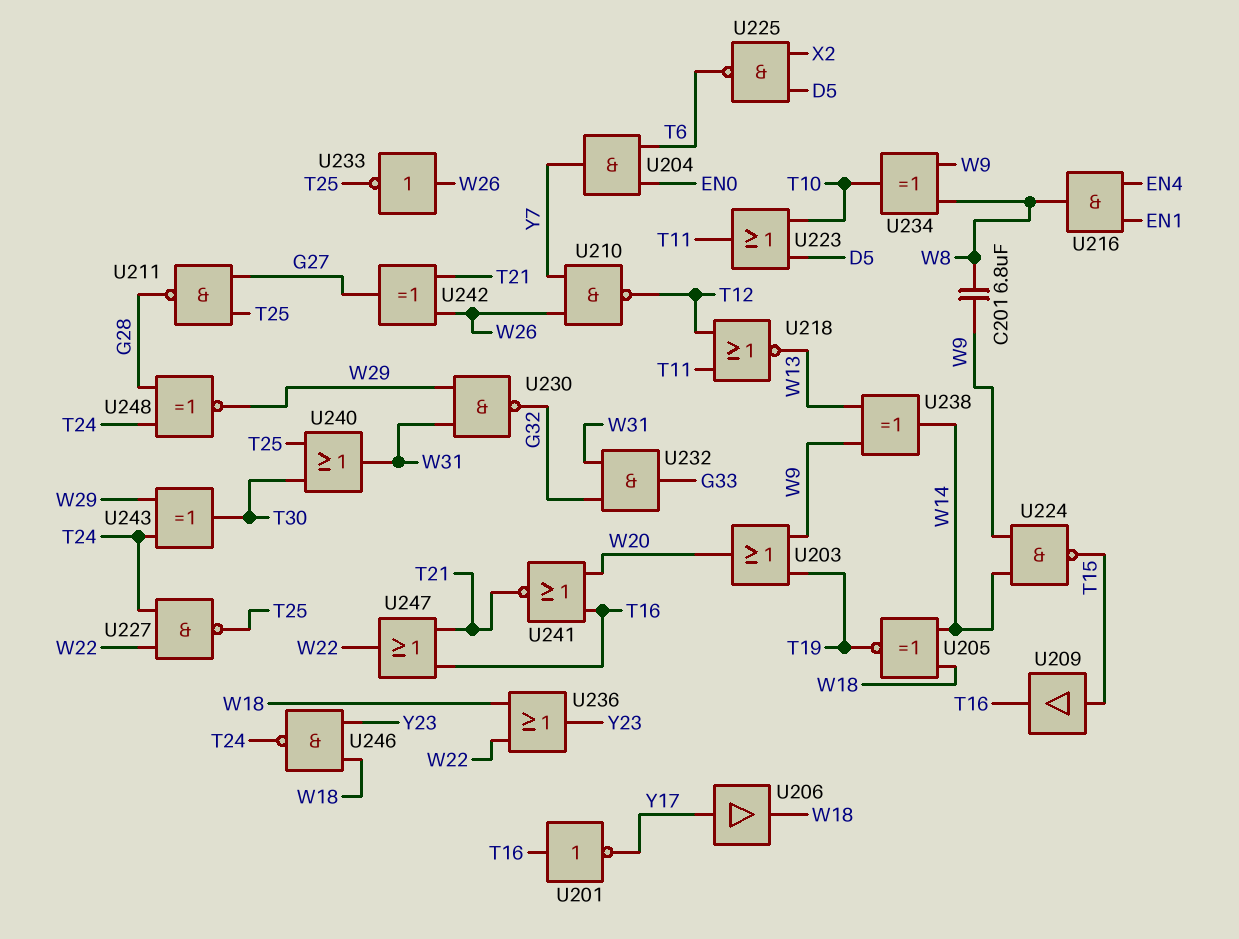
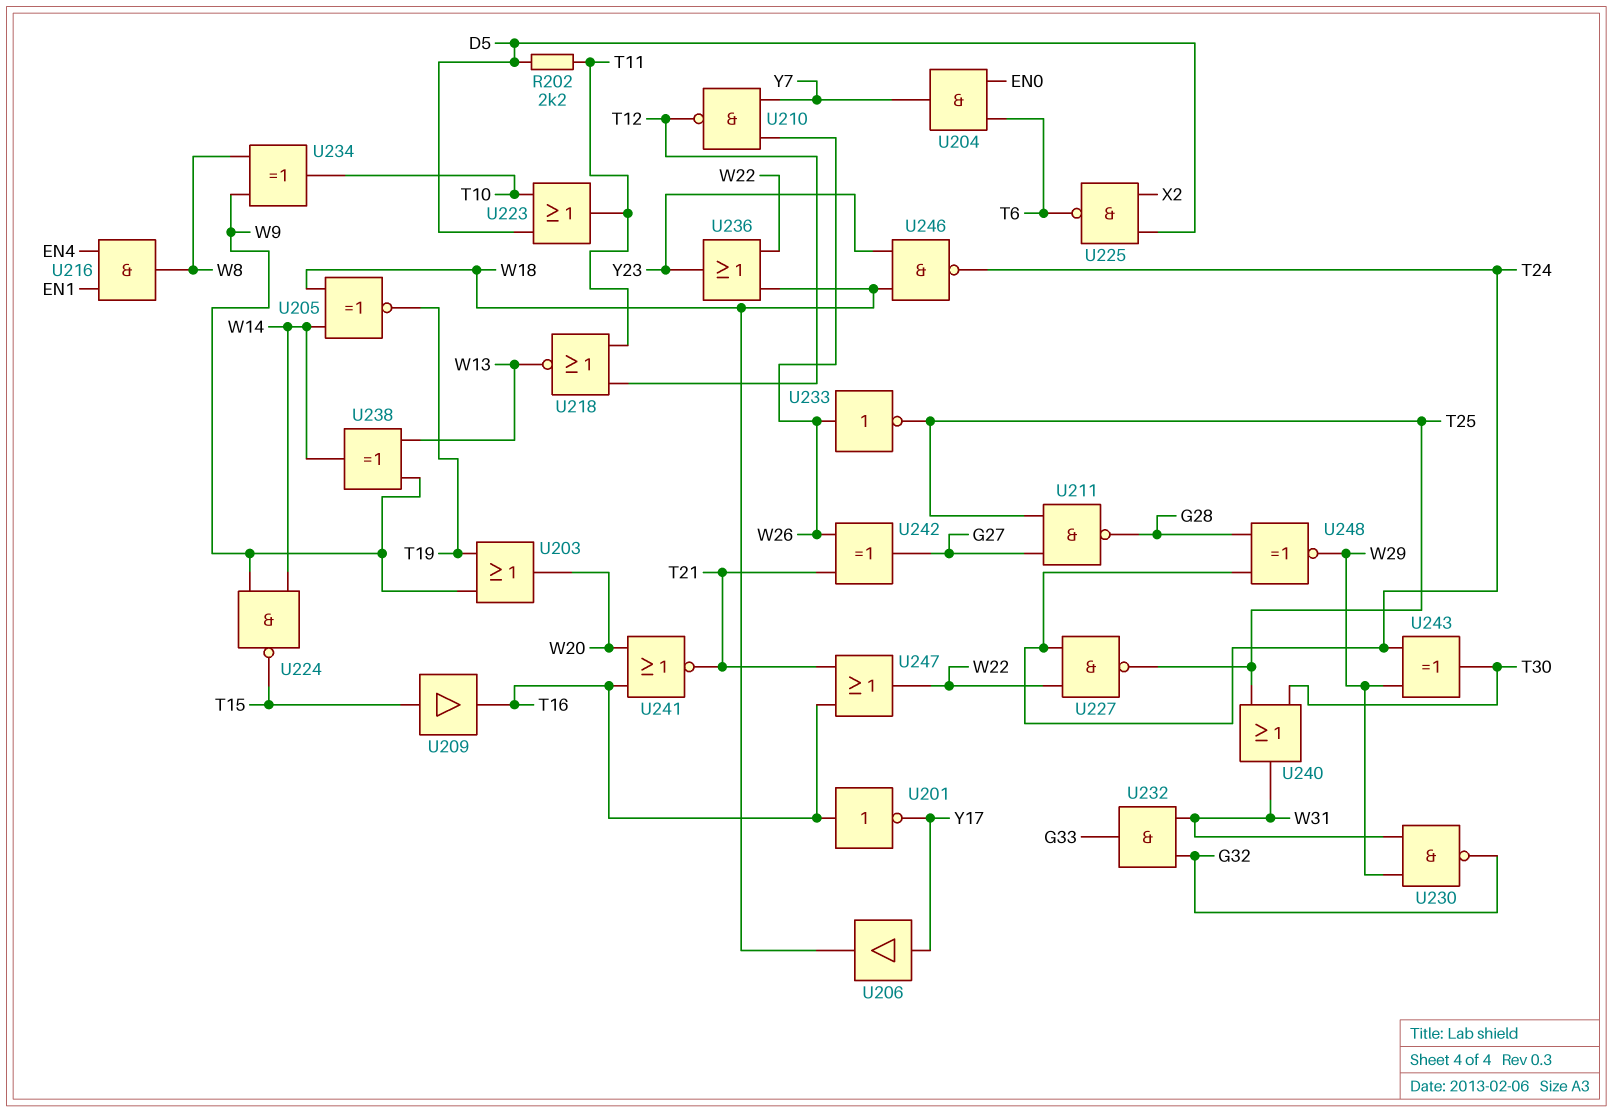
C201: 6.8uF (W8, W9) -> none
R202: none -> 2.2k (D5, T11)

